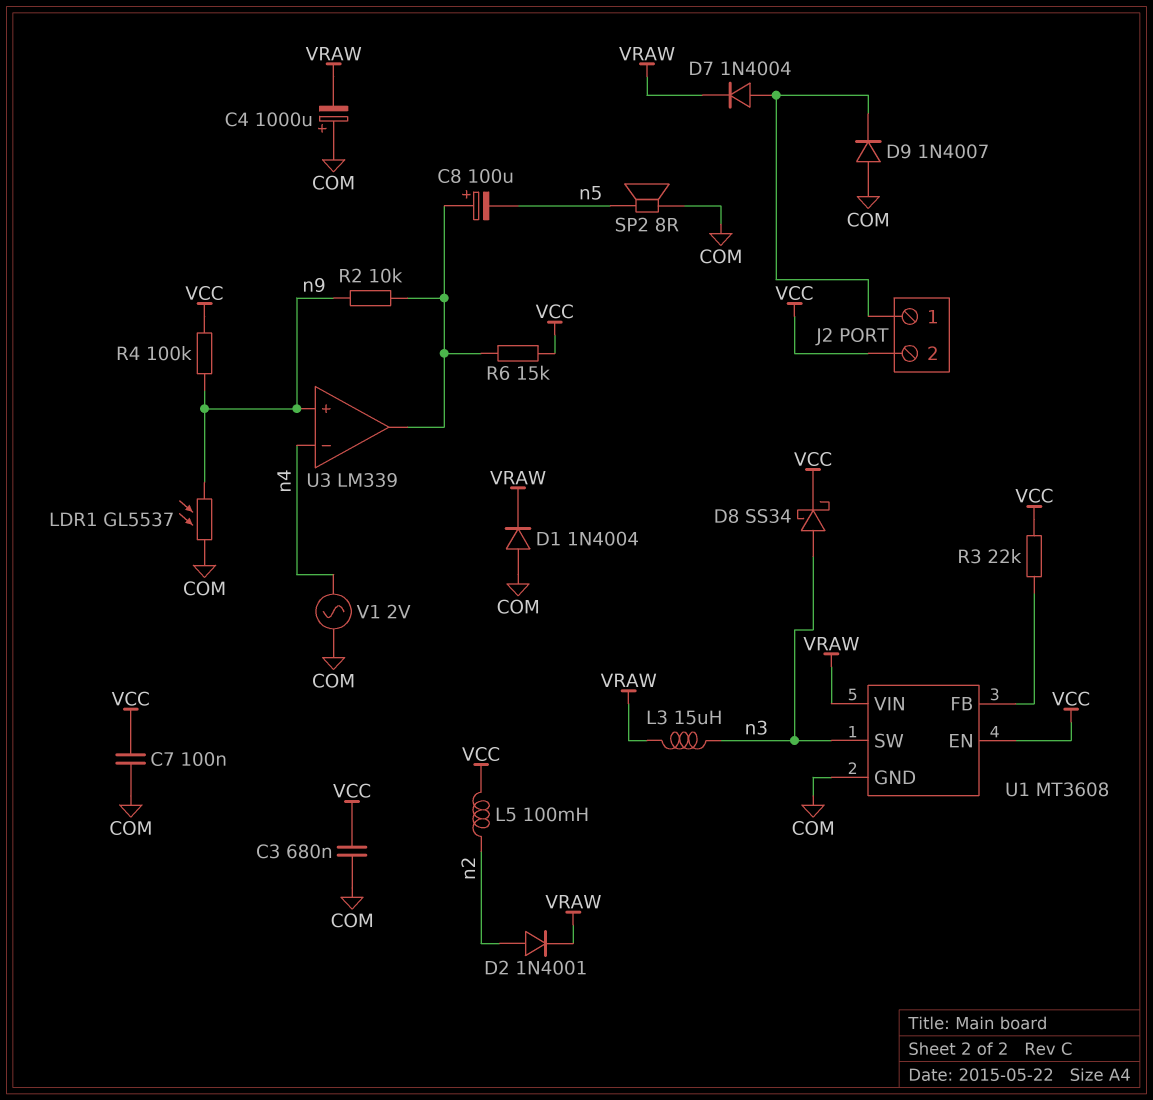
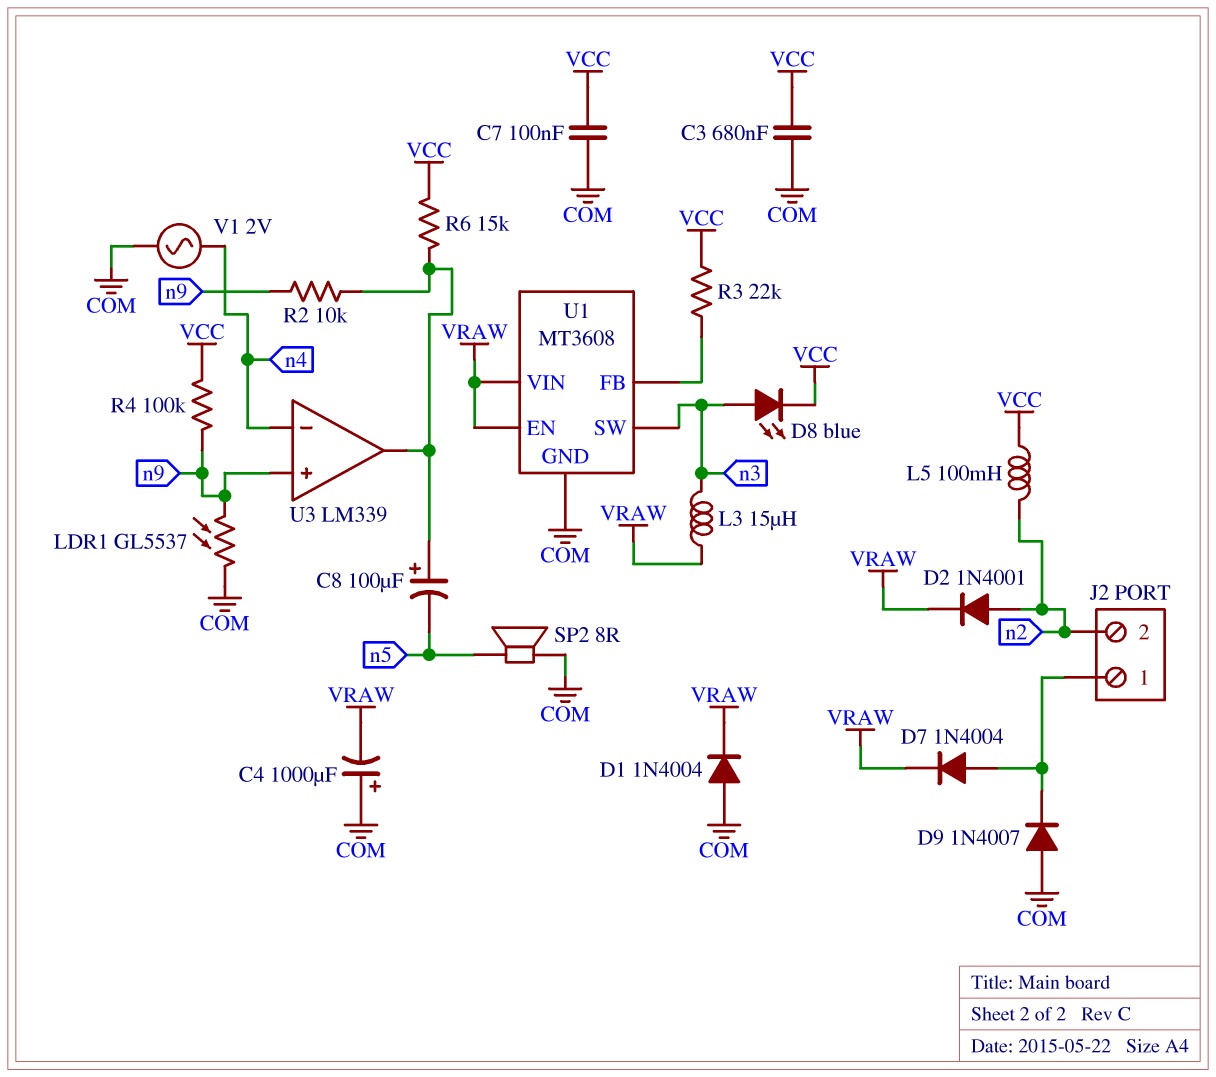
D8: schottky SS34 (A n3, K VCC) -> LED blue (A n3, K VCC)
J2 pin 2: VCC -> n2
U1 pin EN: VCC -> VRAW

